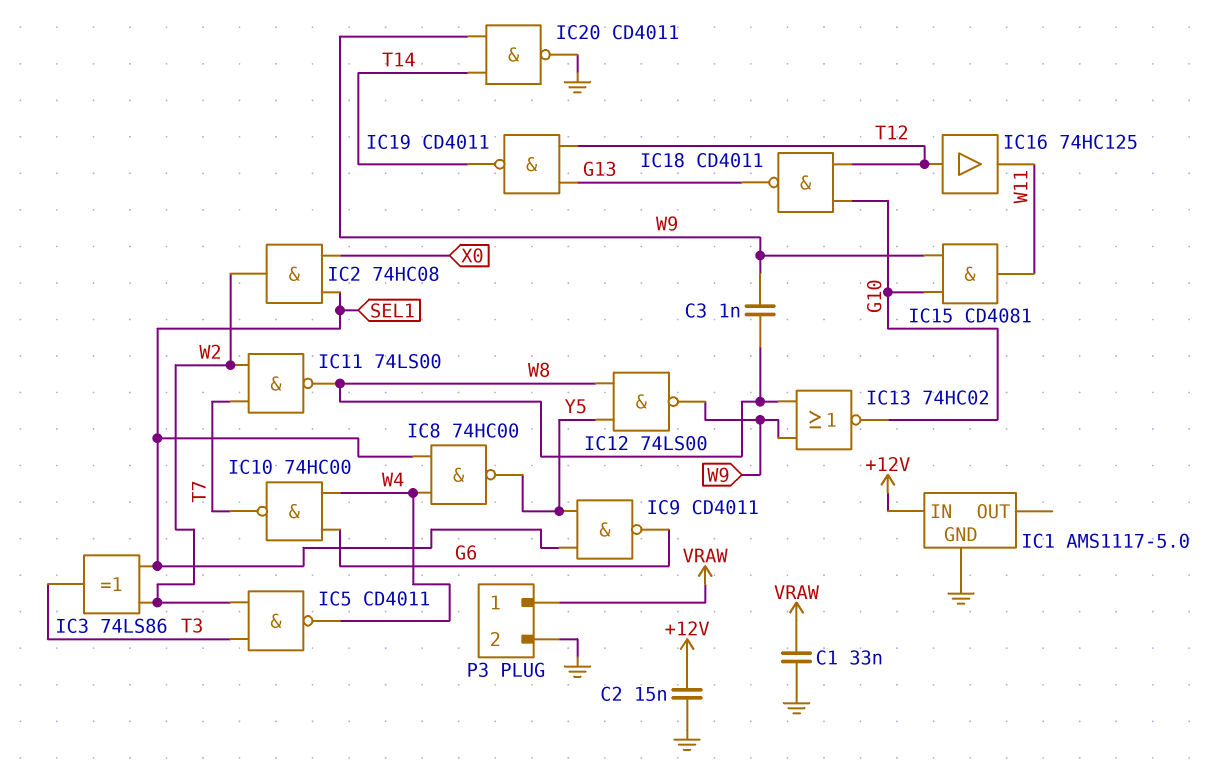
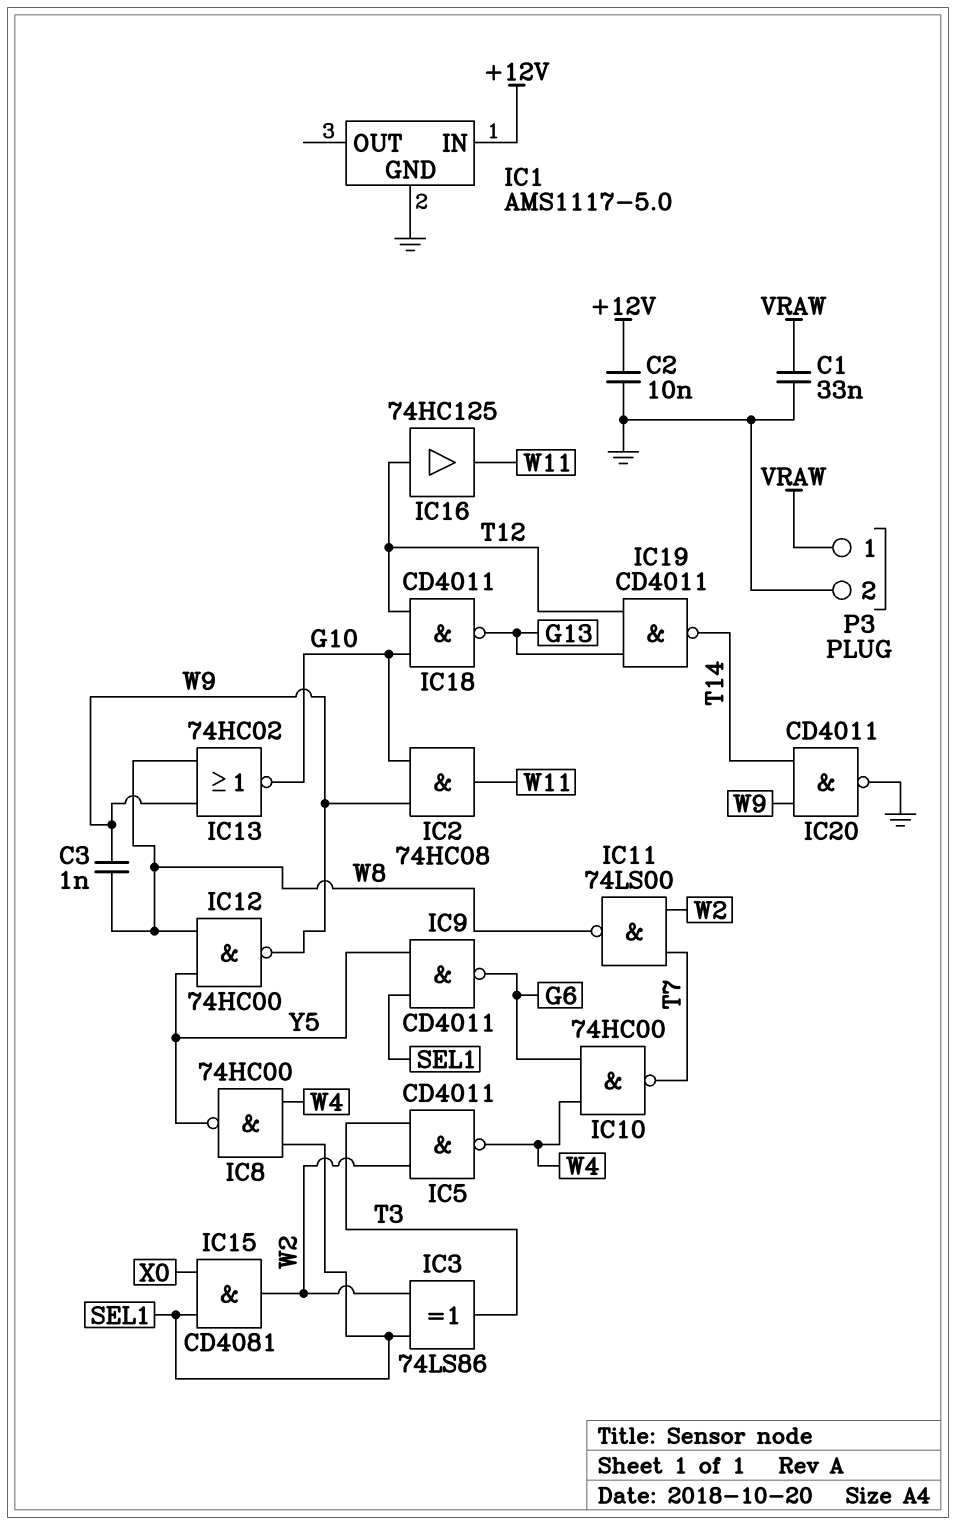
C2: 15nF (+12V, GND) -> 10nF (+12V, GND)
IC2: AND 74HC08 (in SEL1, in X0, out W2) -> AND 74HC08 (in G10, in W9, out W11)
IC12: NAND 74LS00 (in W8, in Y5, out W9) -> NAND 74HC00 (in W8, in Y5, out W9)
IC15: AND CD4081 (in G10, in W9, out W11) -> AND CD4081 (in SEL1, in X0, out W2)

